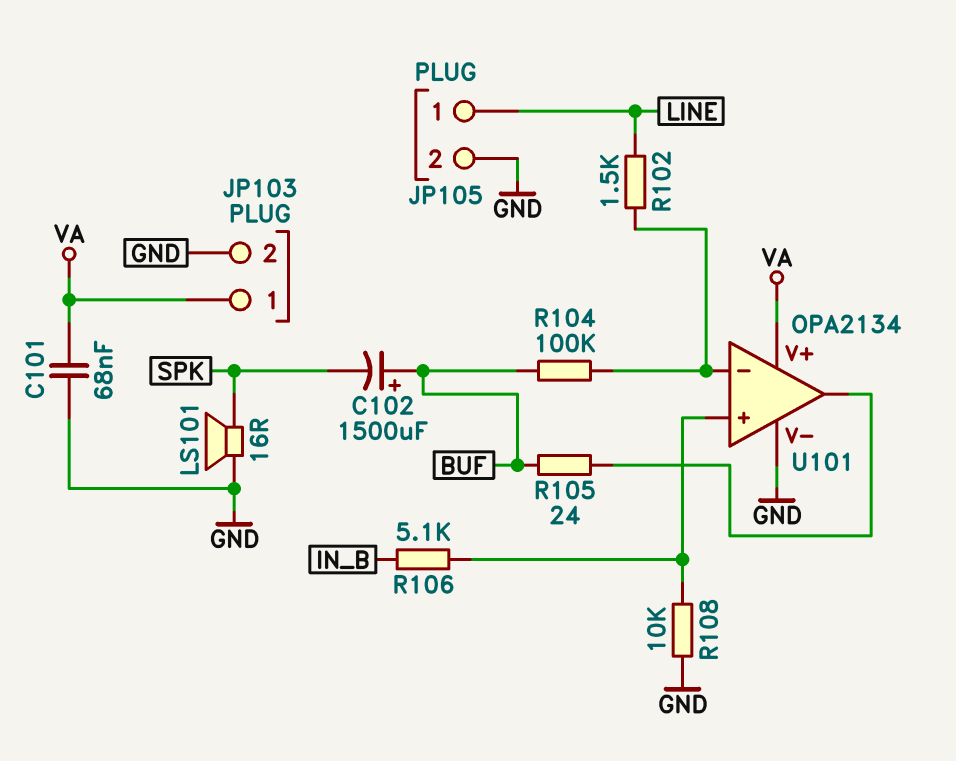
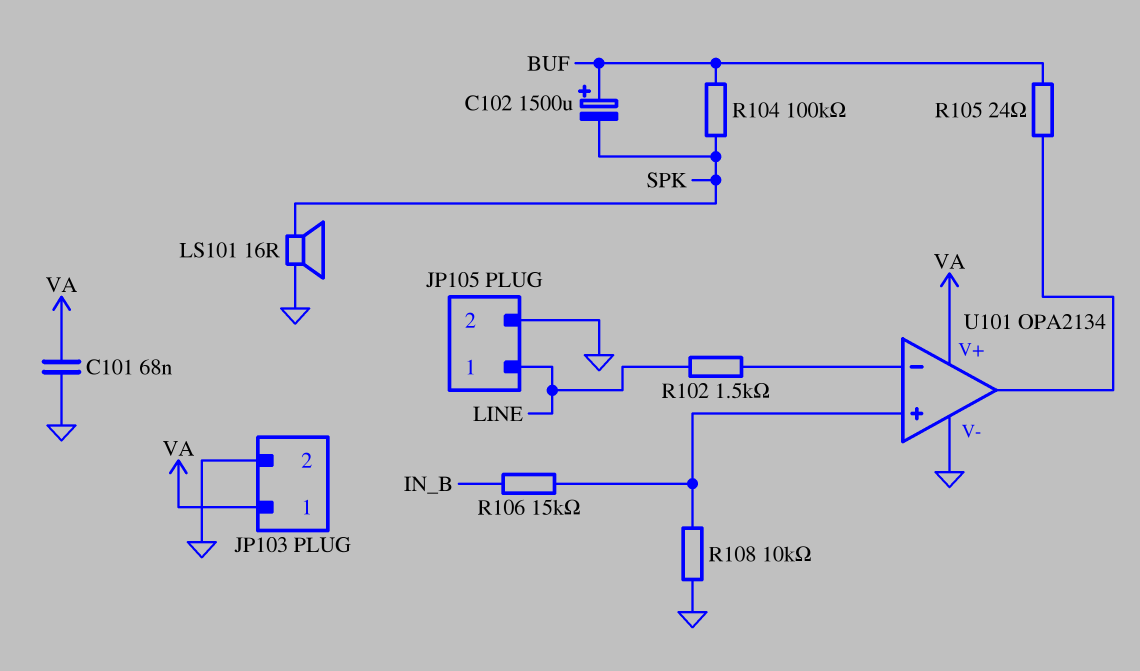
R104: 100k (BUF, U101/in-) -> 100k (BUF, SPK)
R106: 5.1k (IN_B, U101/in+) -> 15k (IN_B, U101/in+)

